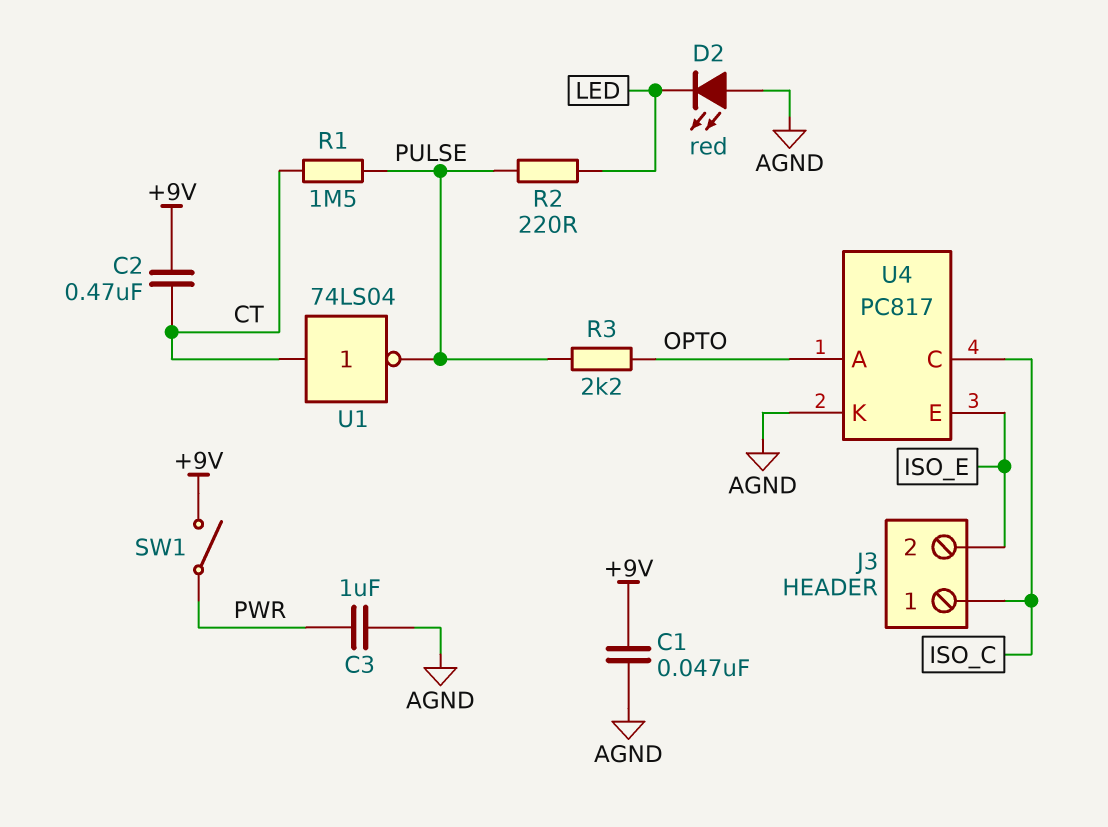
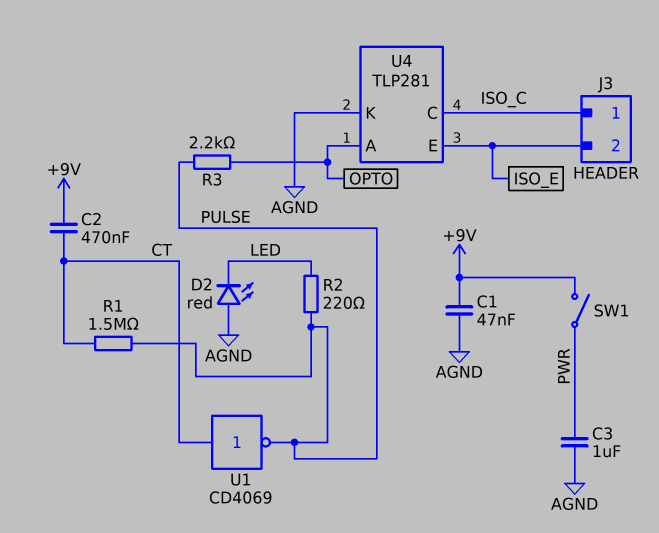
U1: NOT 74LS04 (in CT, out PULSE) -> NOT CD4069 (in CT, out PULSE)
U4: PC817 -> TLP281

